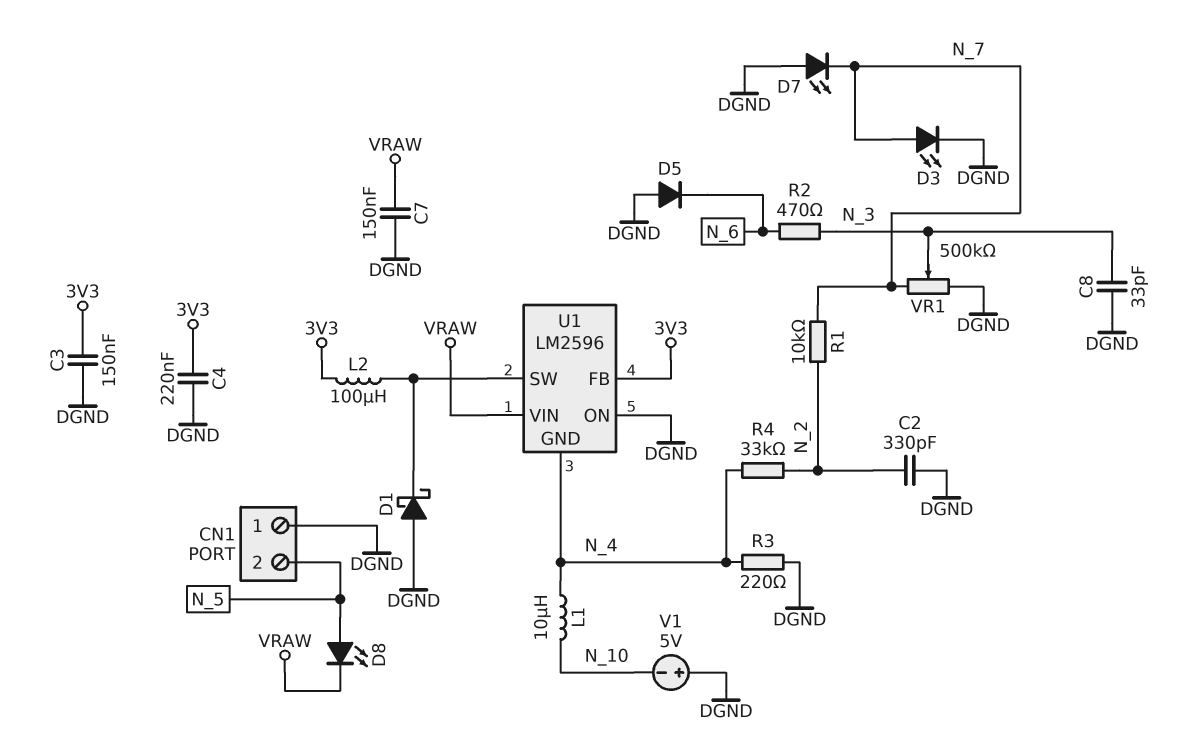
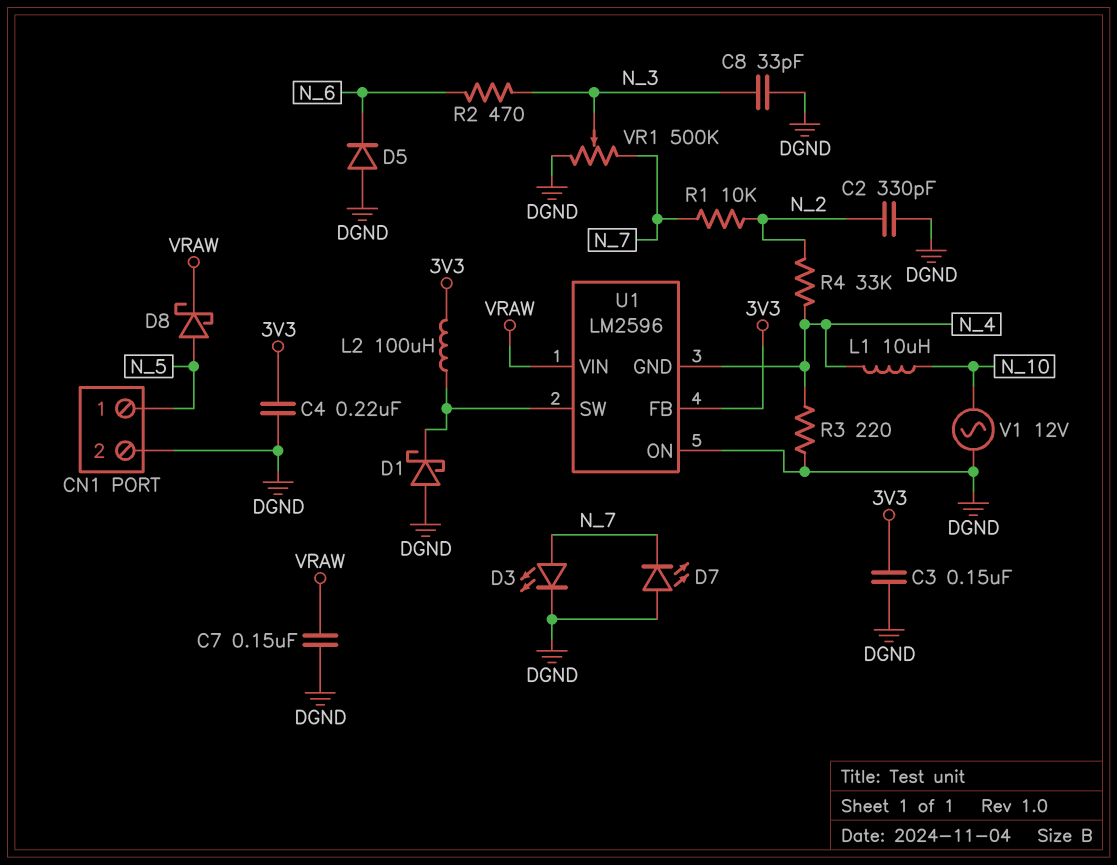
CN1 pin 1: DGND -> N_5
CN1 pin 2: N_5 -> DGND
D8: LED (A N_5, K VRAW) -> schottky (A N_5, K VRAW)
V1: 5V (plus DGND, minus N_10) -> AC 12V (DGND, N_10)

